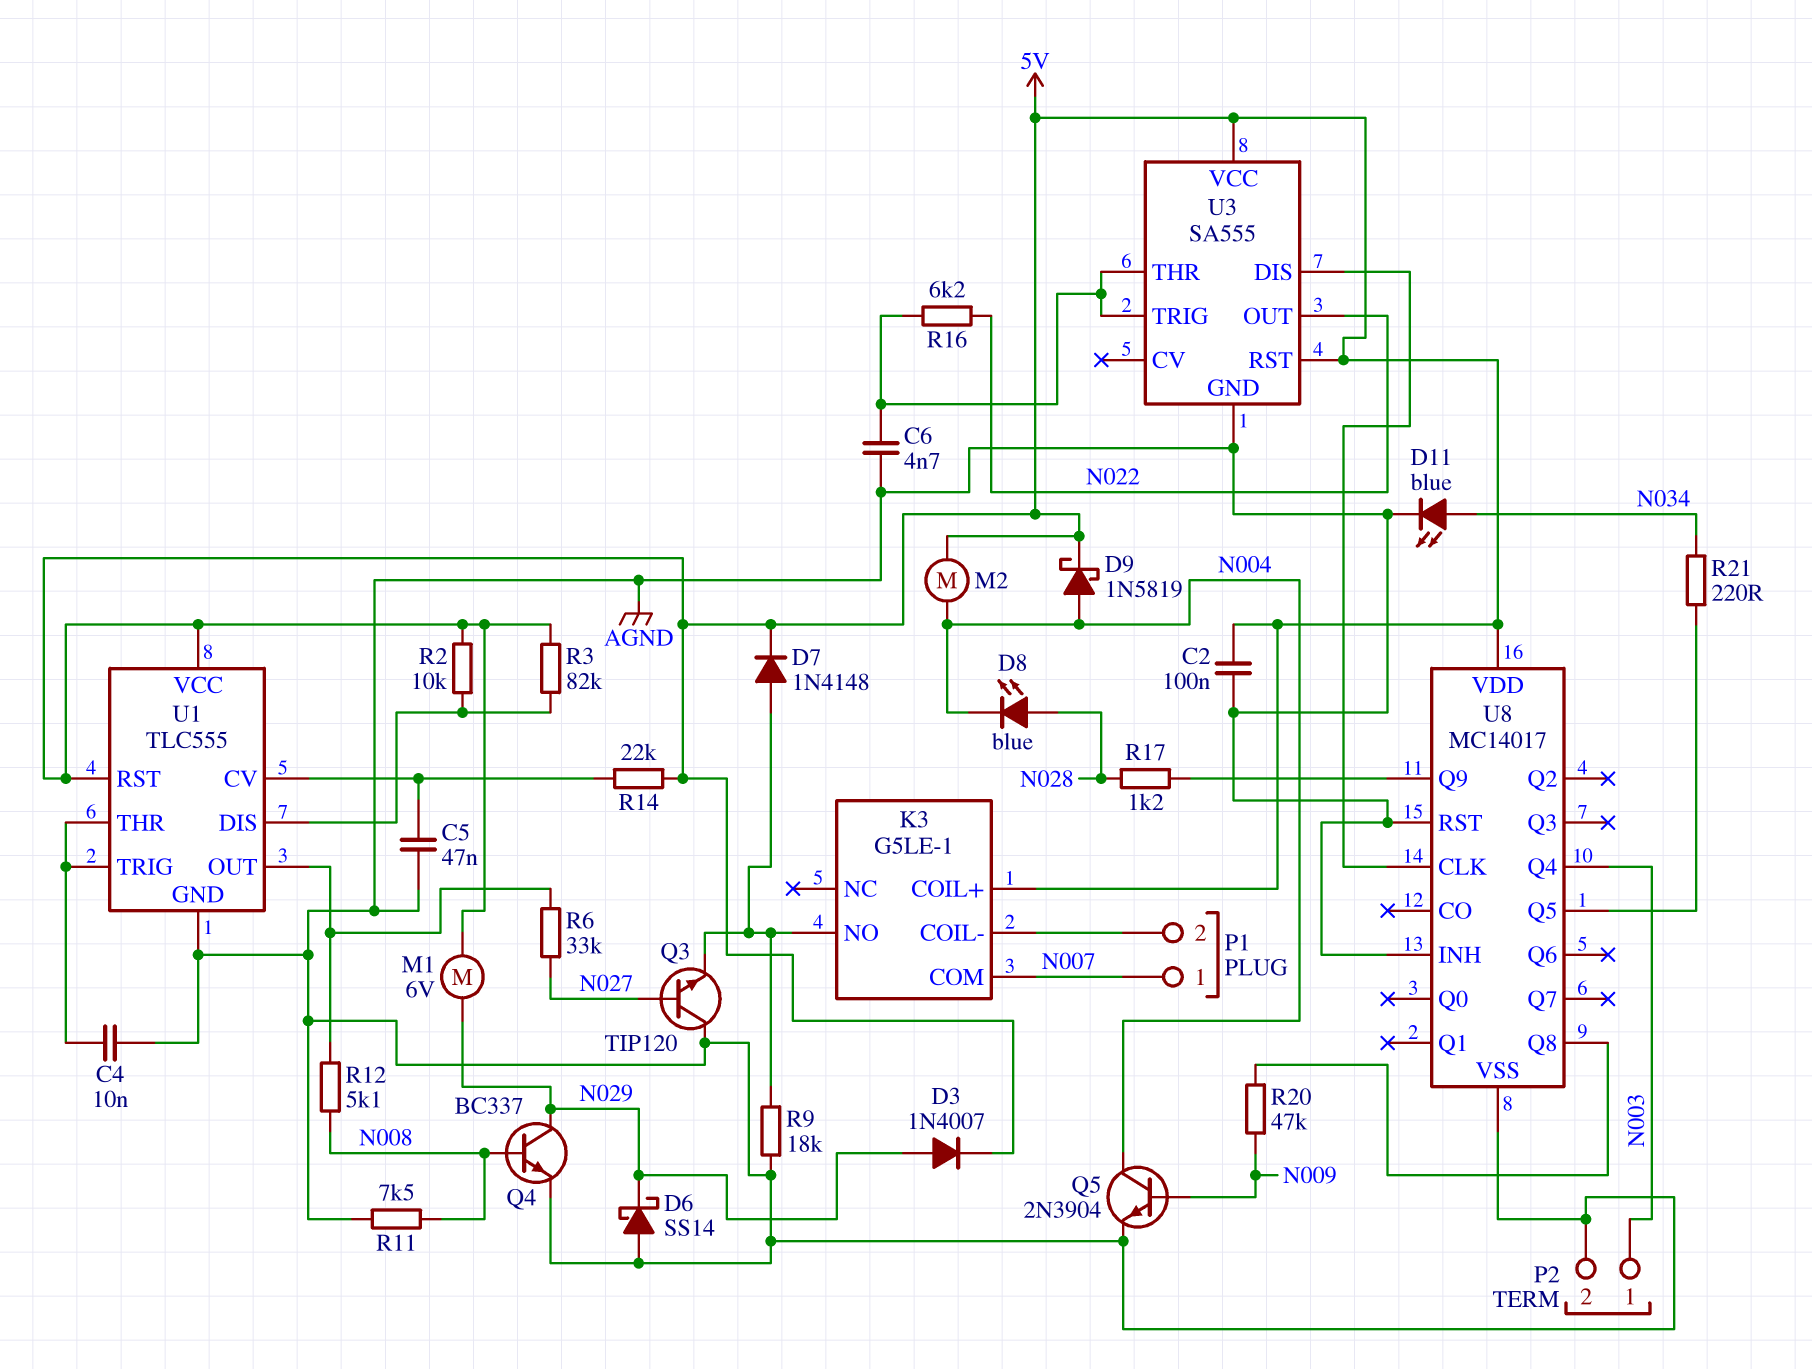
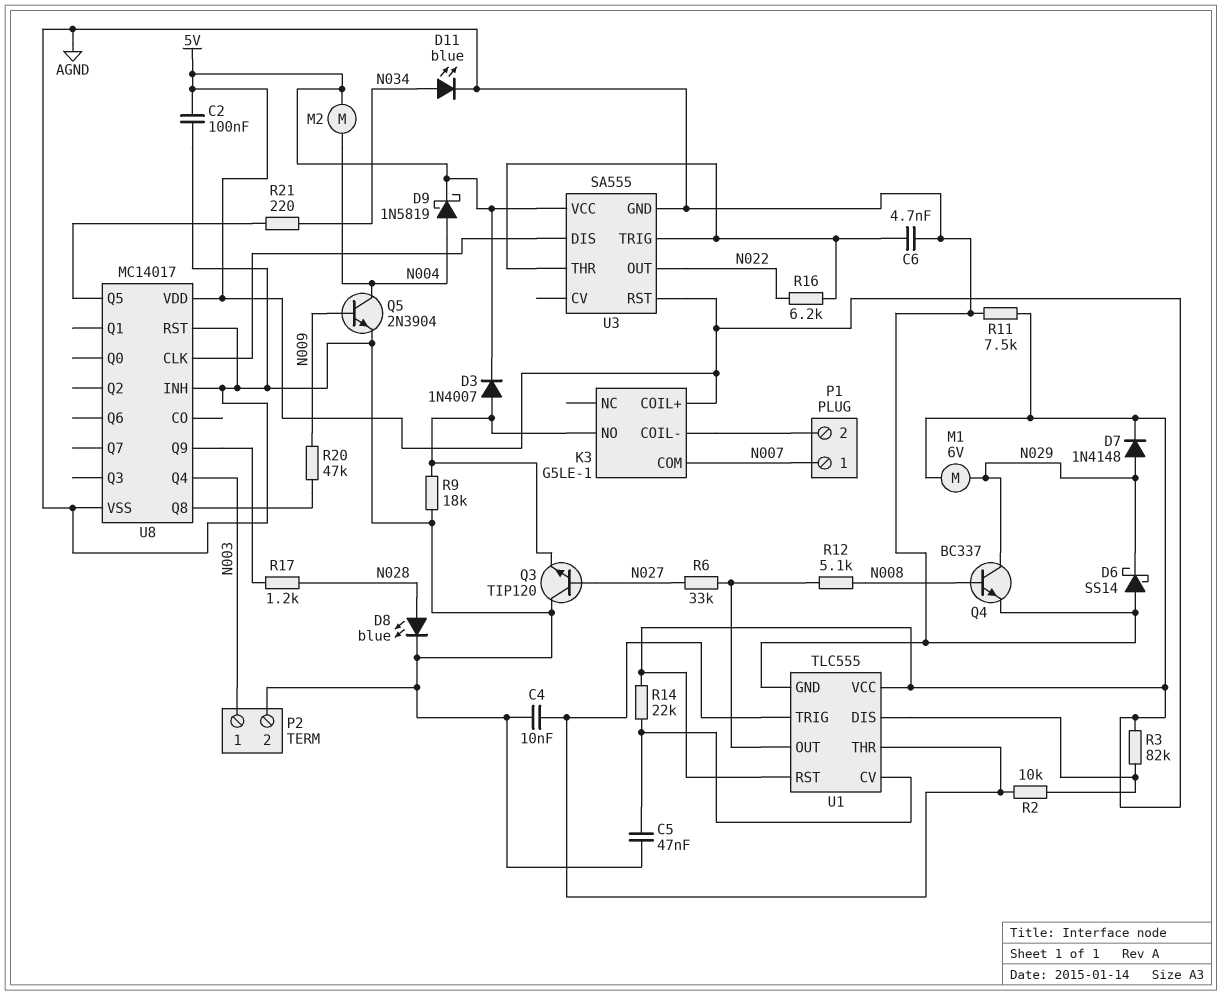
D3: diode 1N4007 (A N029, K 5V) -> diode 1N4007 (A K3/NO, K 5V)
D7: diode 1N4148 (A K3/NO, K 5V) -> diode 1N4148 (A N029, K 5V)
D8: LED blue (A N028, K N004) -> LED blue (A N028, K AGND)
R2: 10k (5V, U1/DIS) -> 10k (U1/DIS, U1/THR)
R11: 7.5k (AGND, N008) -> 7.5k (5V, AGND)

